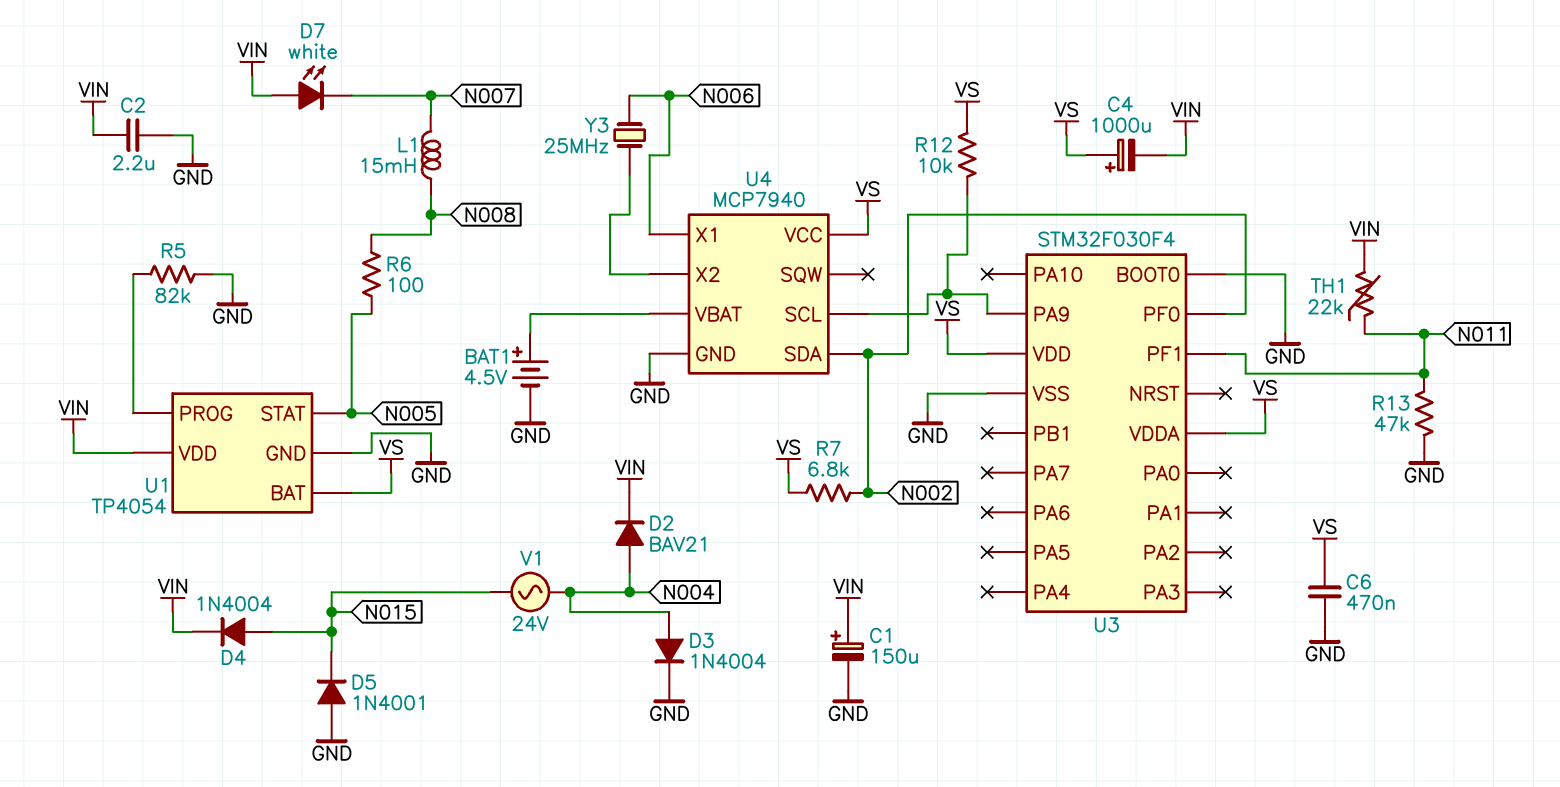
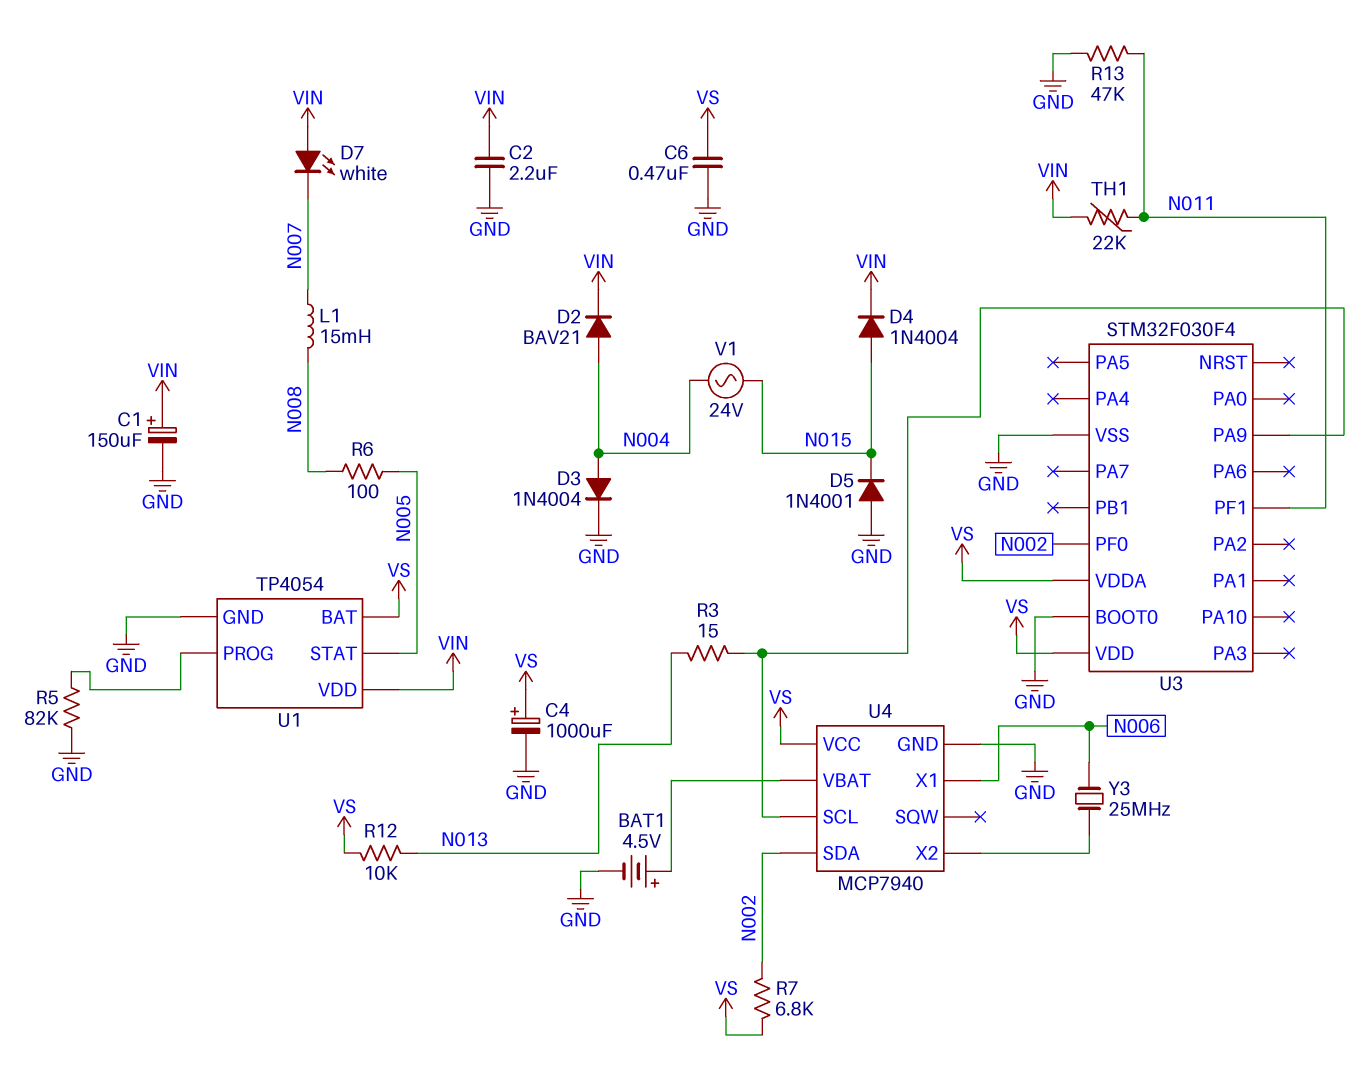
C4: 1000uF (plus VS, minus VIN) -> 1000uF (plus VS, minus GND)
R3: none -> 15 (N013, U3/PA9)
R12: 10k (U3/PA9, VS) -> 10k (N013, VS)

